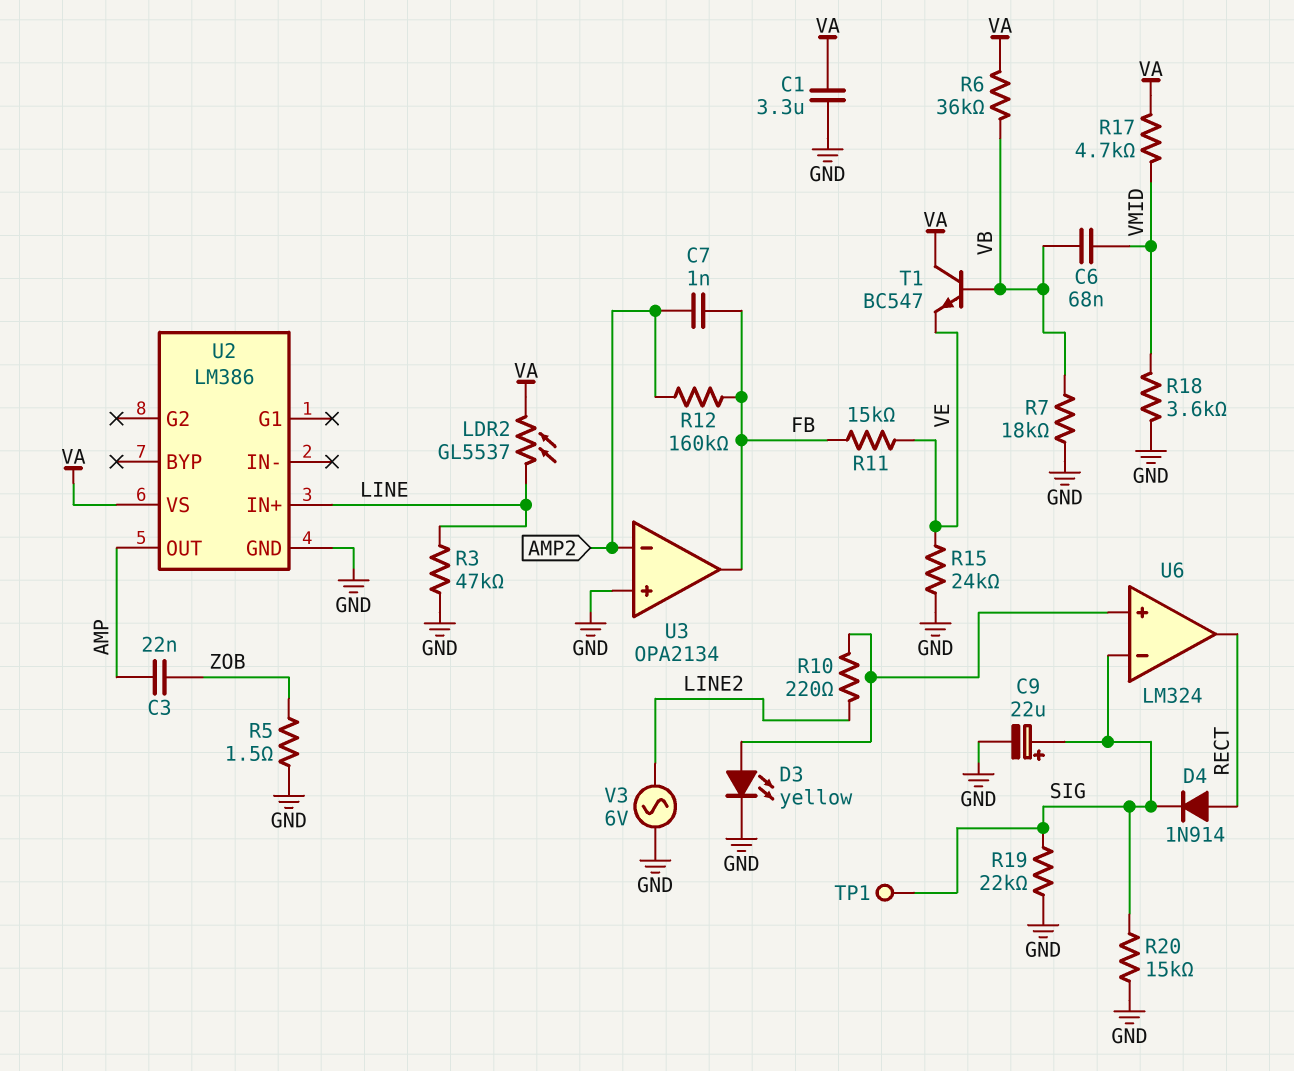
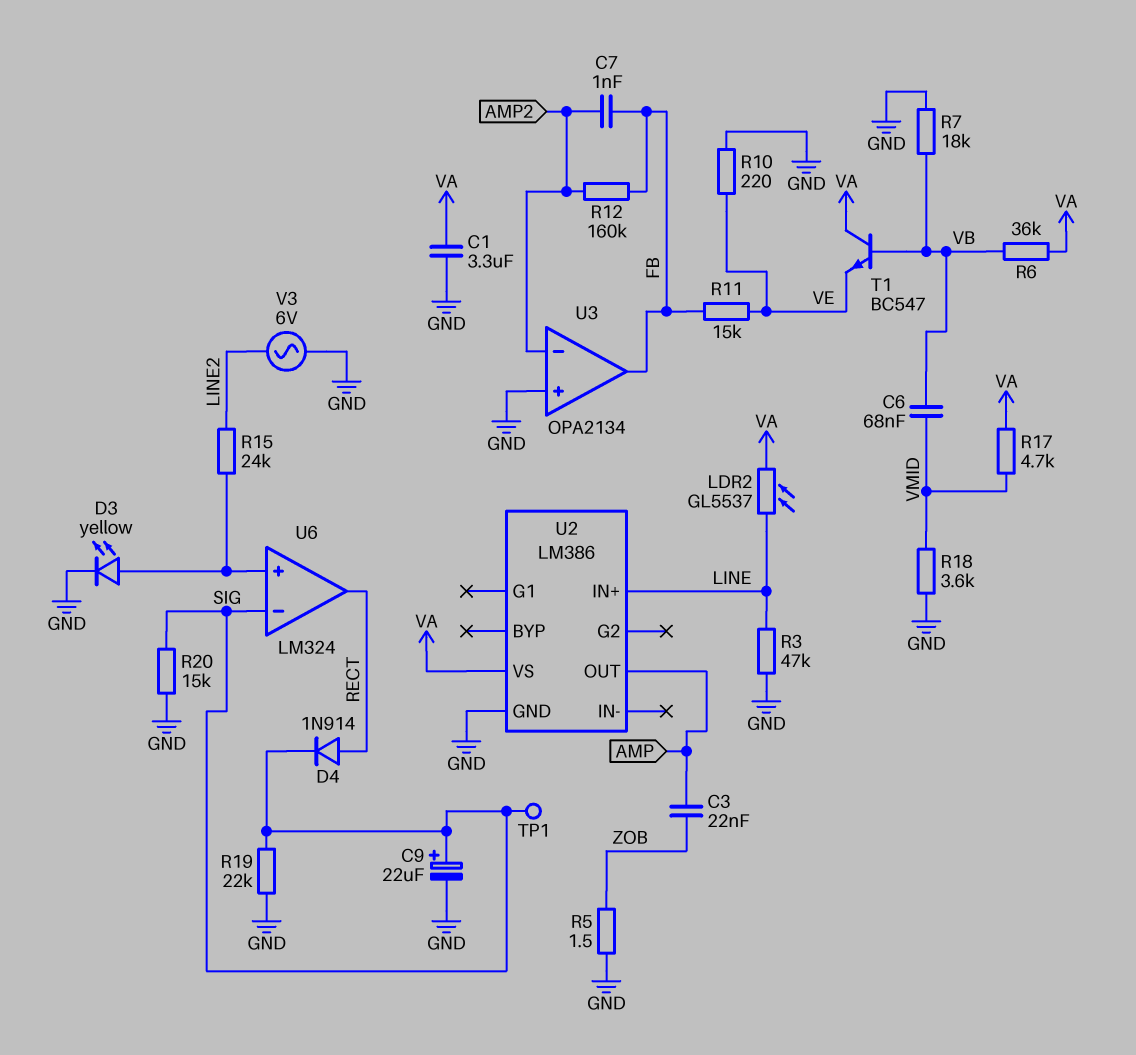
R10: 220 (LINE2, U6/in+) -> 220 (GND, VE)
R15: 24k (GND, VE) -> 24k (LINE2, U6/in+)

